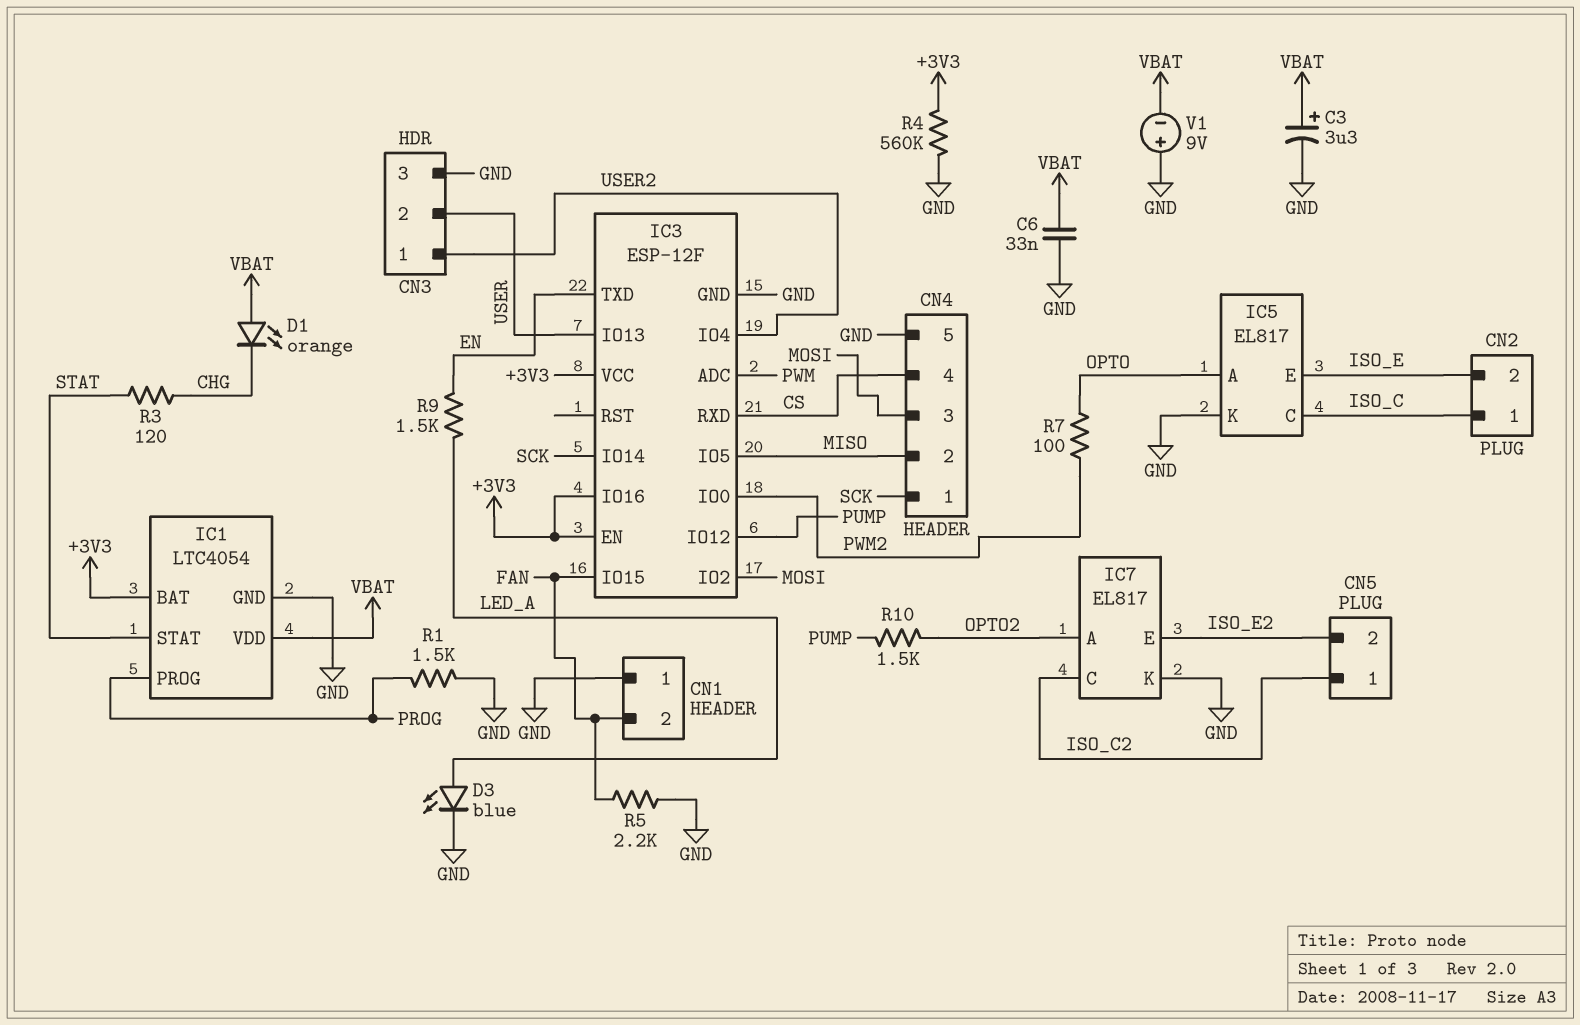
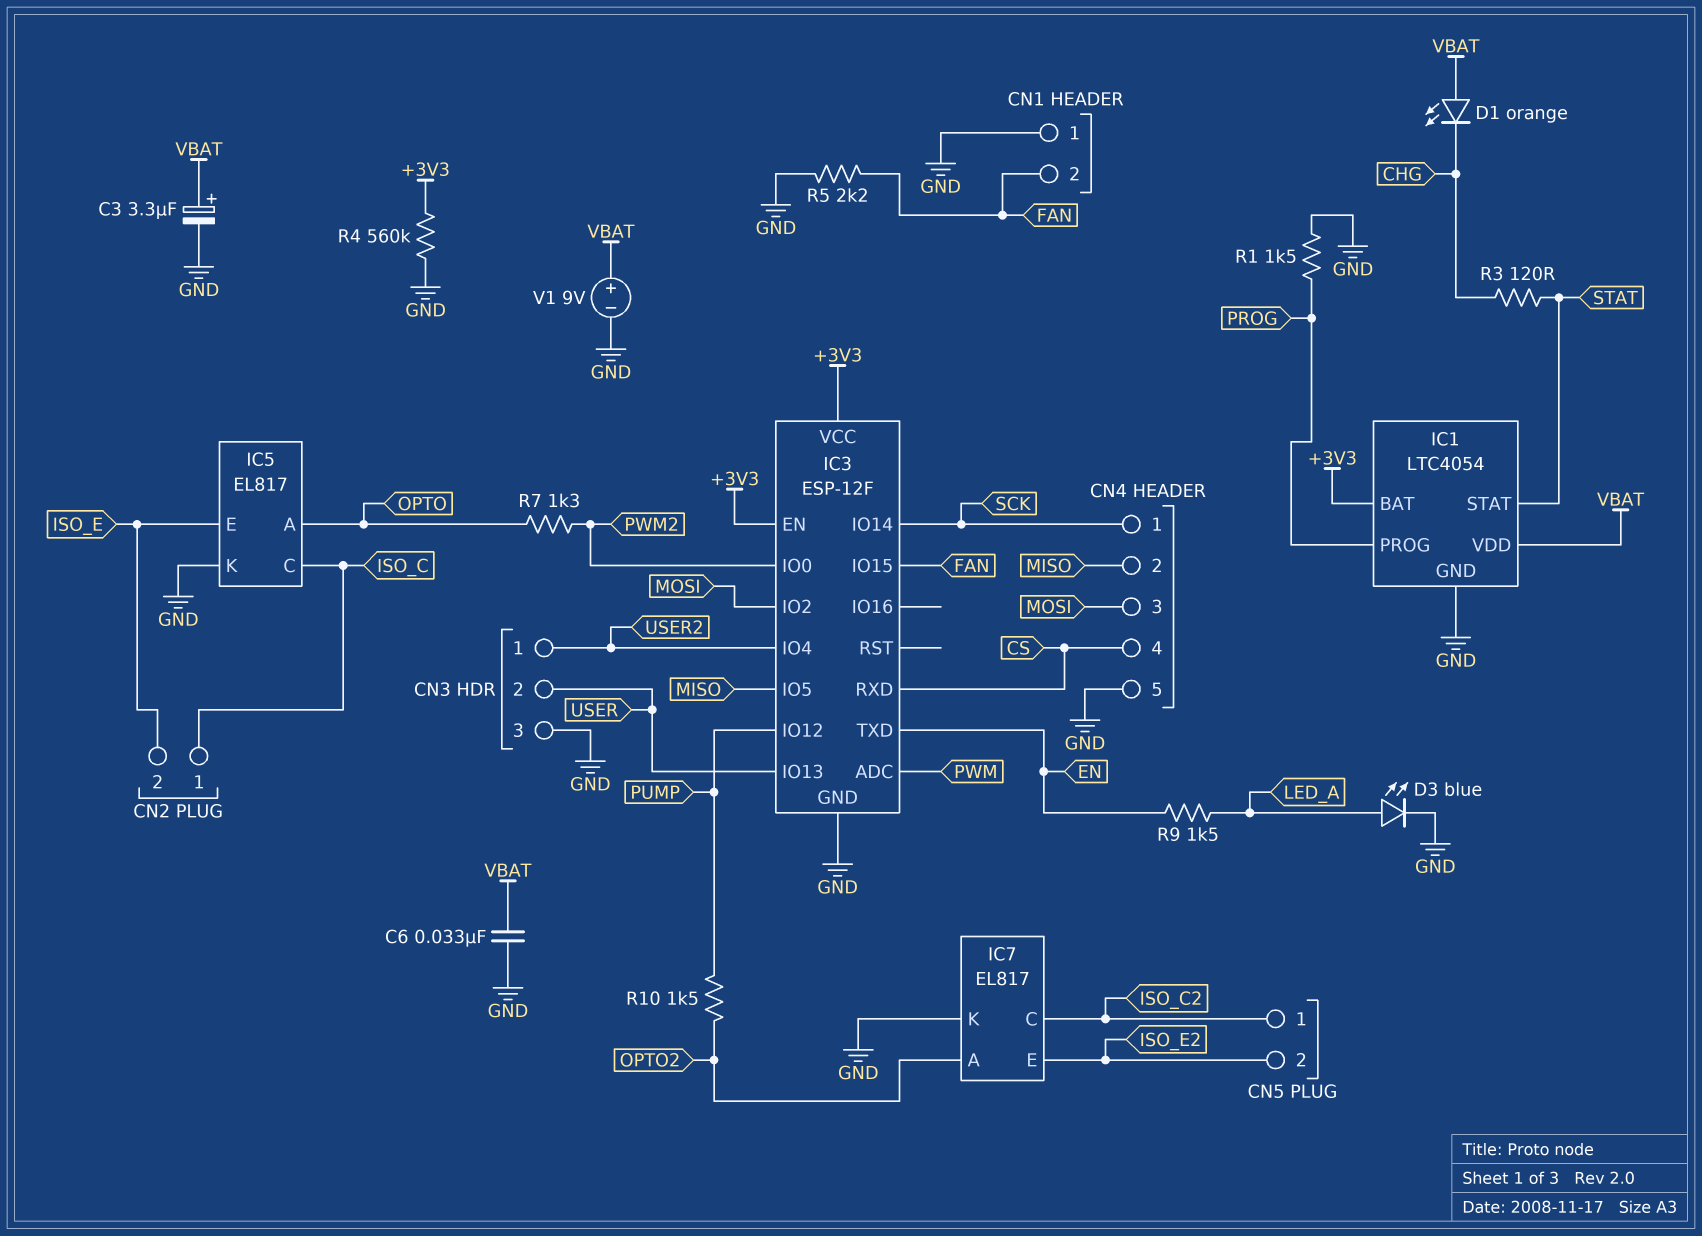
IC3 pin IO16: +3V3 -> none
R7: 100 (OPTO, PWM2) -> 1.3k (OPTO, PWM2)
V1: 9V (plus GND, minus VBAT) -> 9V (plus VBAT, minus GND)

